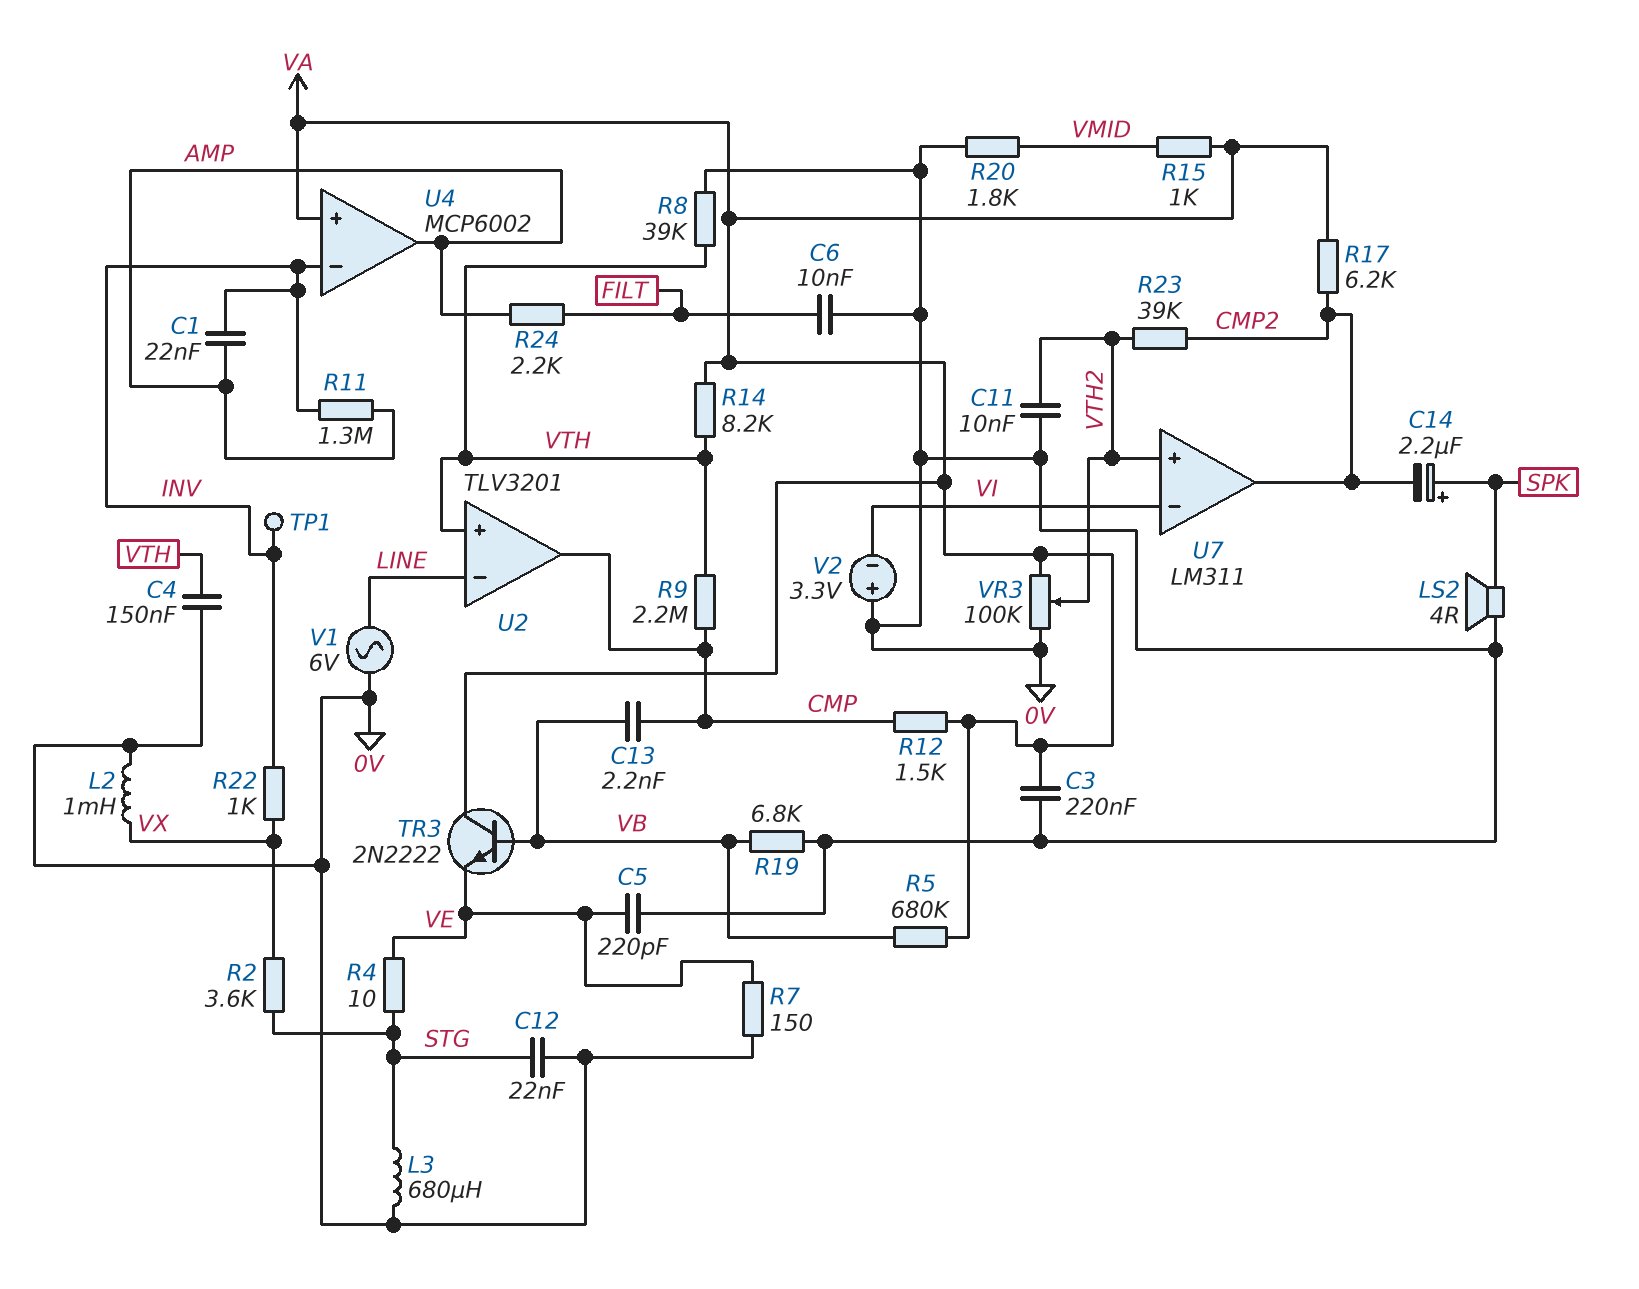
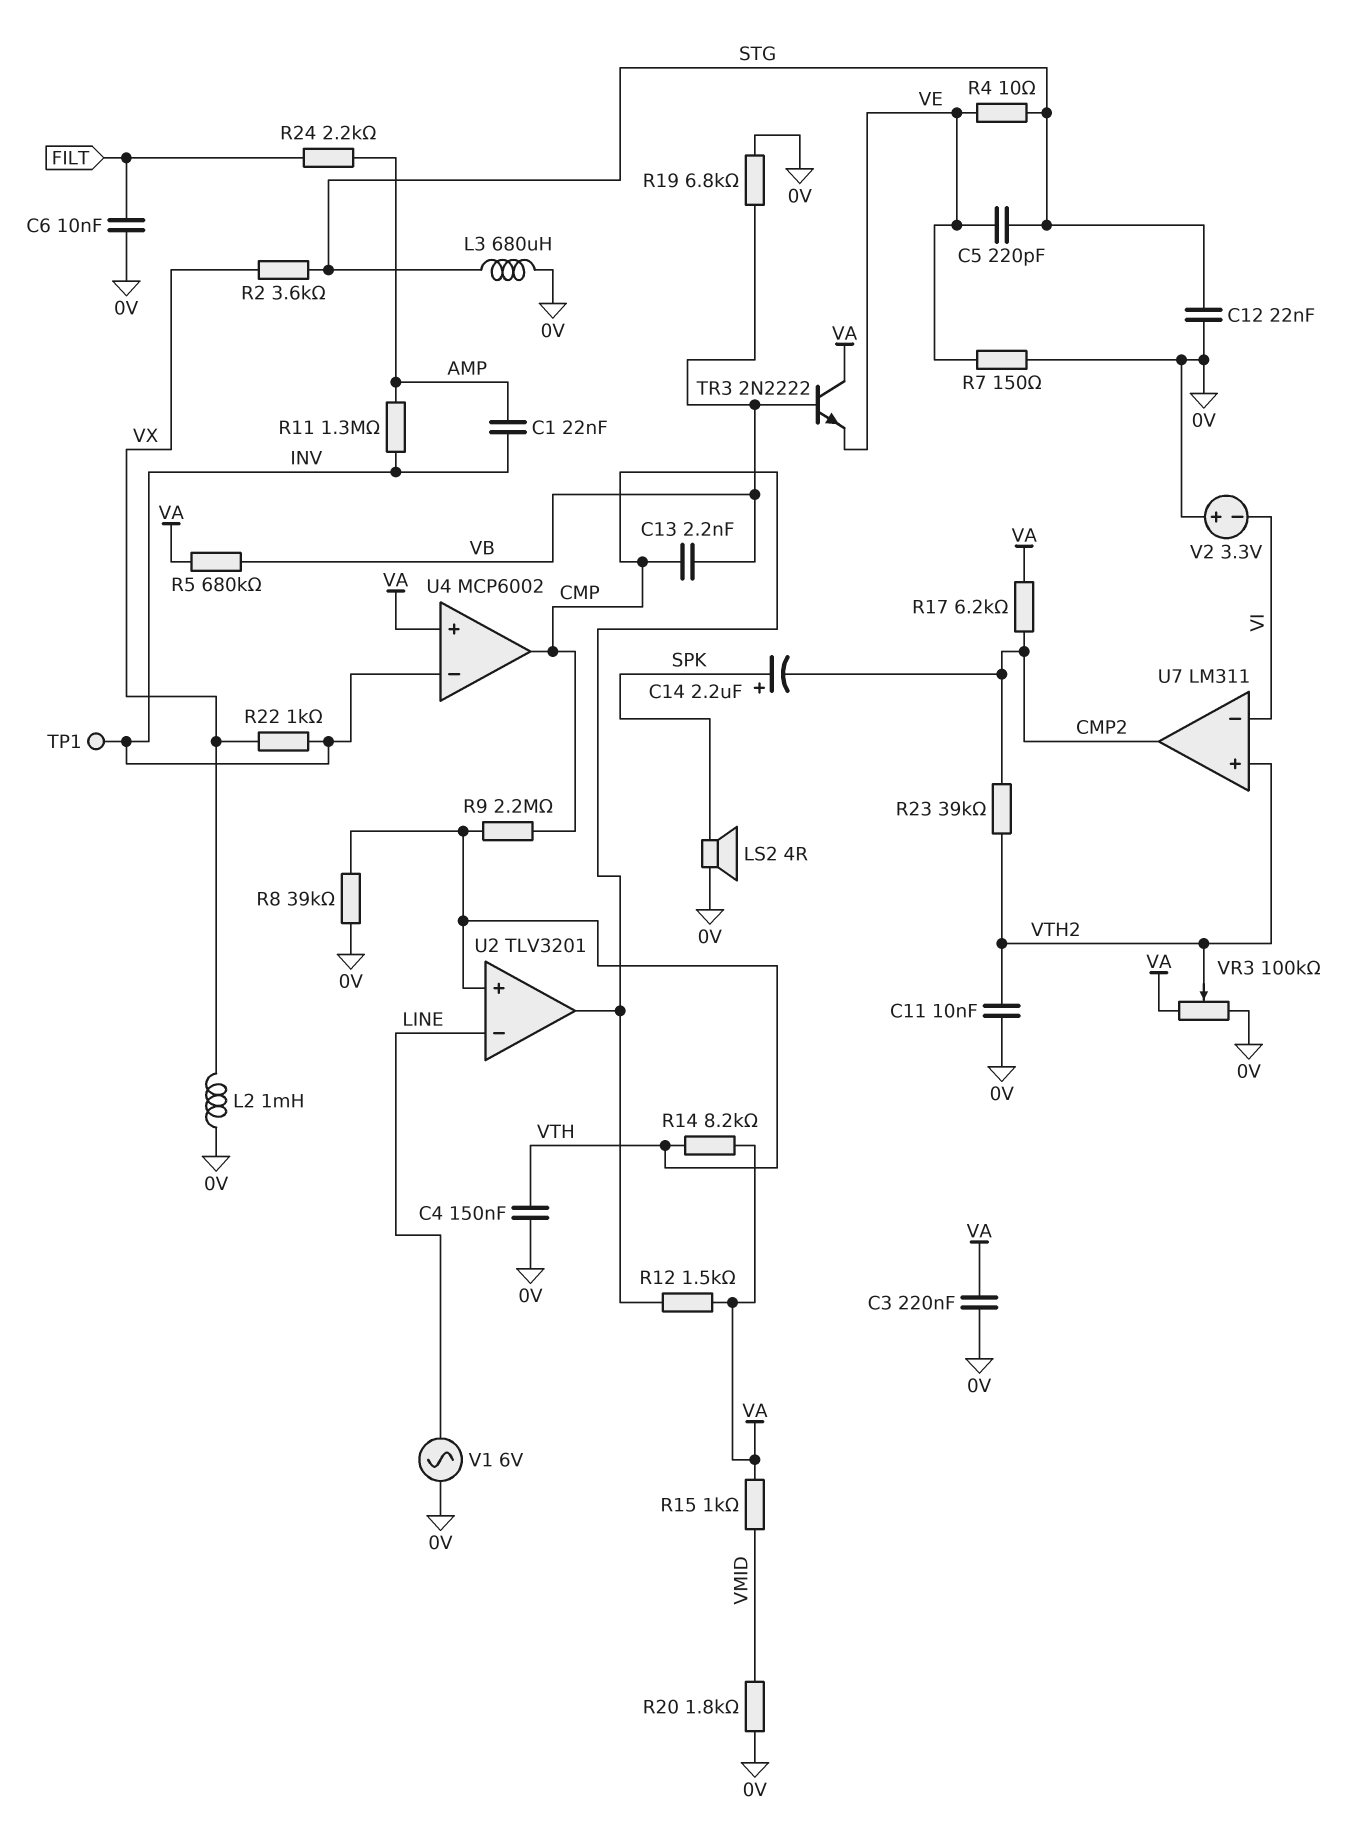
C5: 220pF (0V, VE) -> 220pF (STG, VE)
U4 pin out: AMP -> CMP

